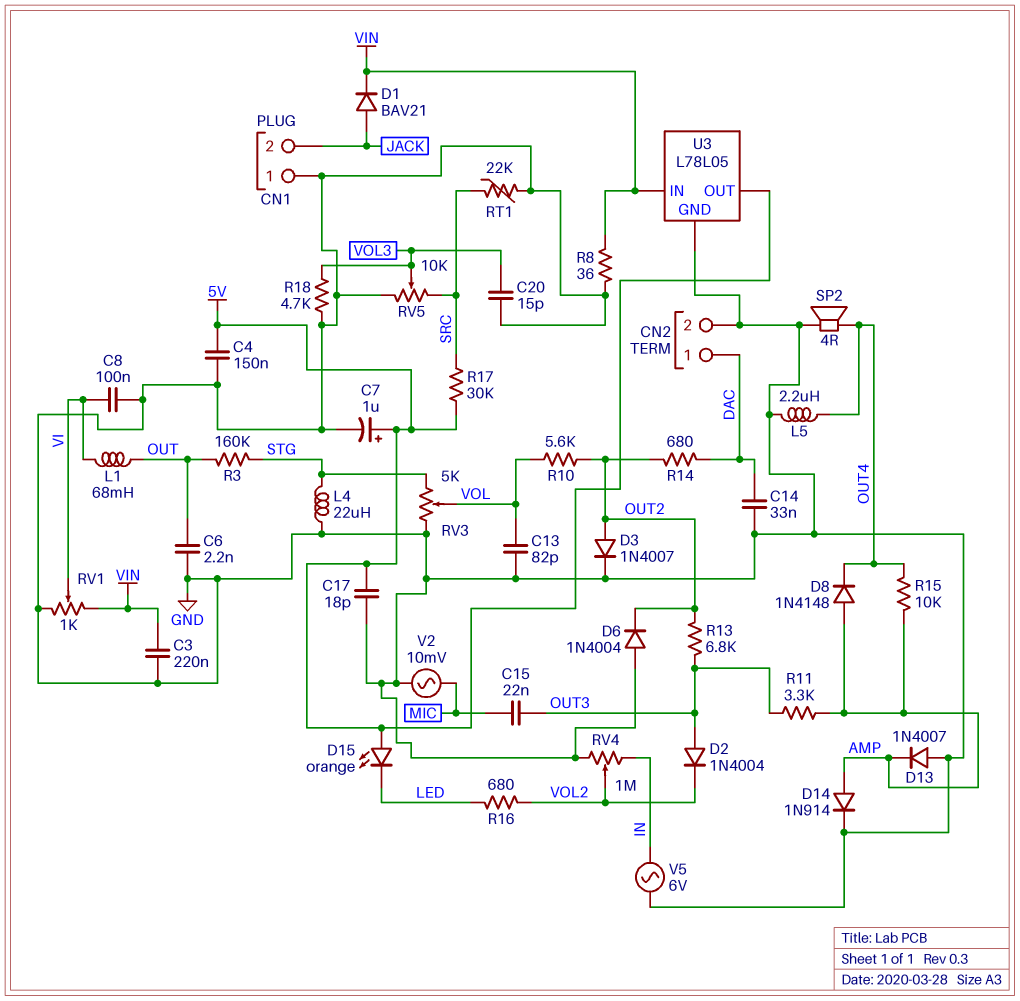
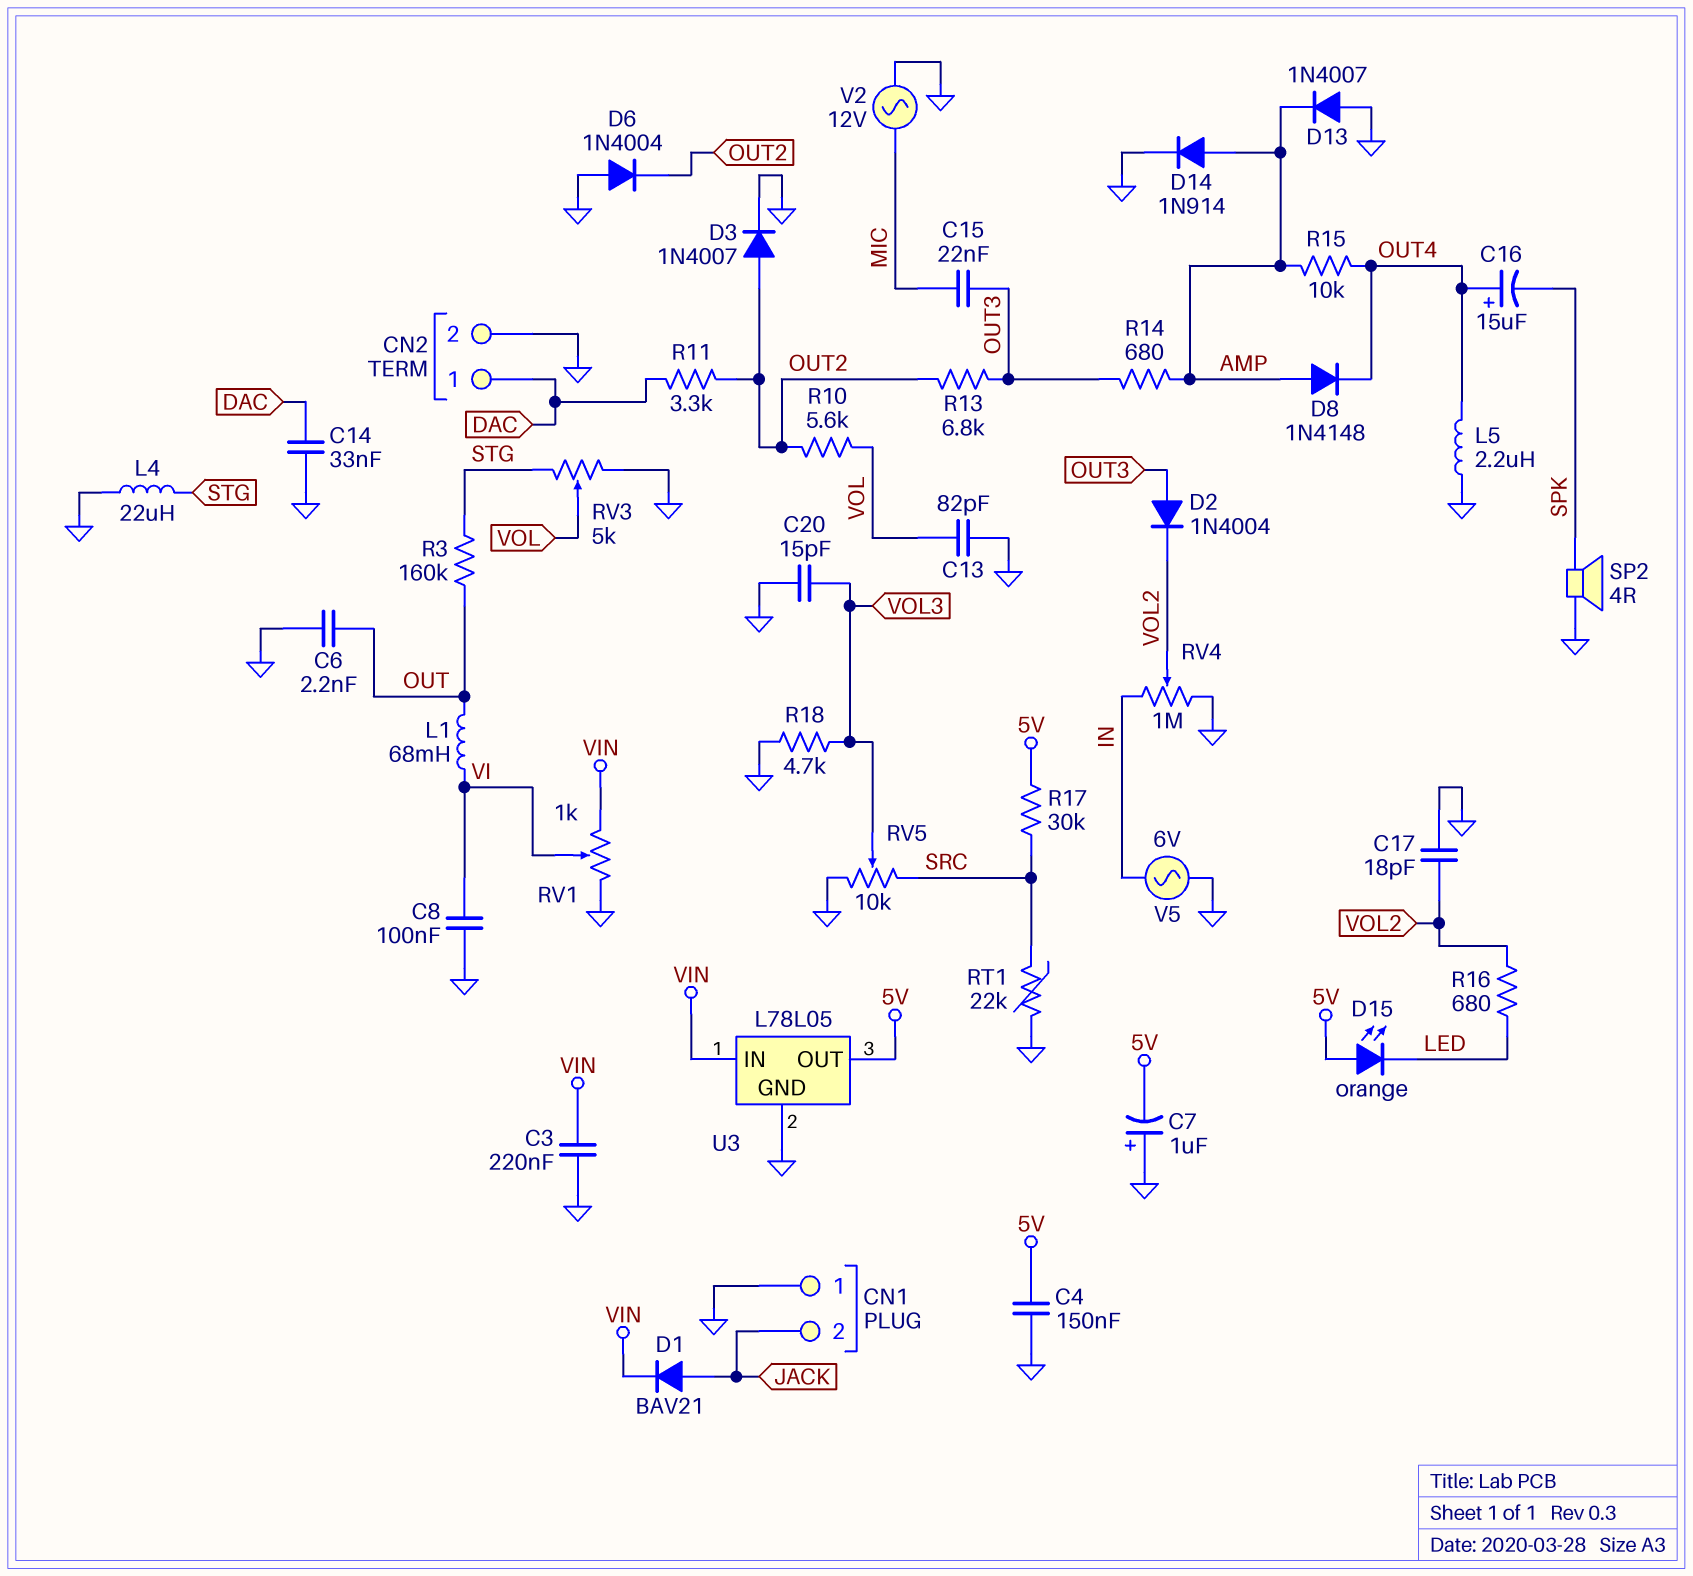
C7: 1uF (plus 5V, minus GND) -> 1uF (plus GND, minus 5V)
C16: none -> 15uF (plus OUT4, minus SPK)
C17: 18pF (5V, GND) -> 18pF (GND, VOL2)
R8: 36 (GND, VIN) -> none
R11: 3.3k (AMP, OUT3) -> 3.3k (DAC, OUT2)
R14: 680 (DAC, OUT2) -> 680 (AMP, OUT3)
SP2: speaker 4R (GND, OUT4) -> speaker 4R (GND, SPK)
V2: AC 10mV (GND, MIC) -> AC 12V (GND, MIC)

